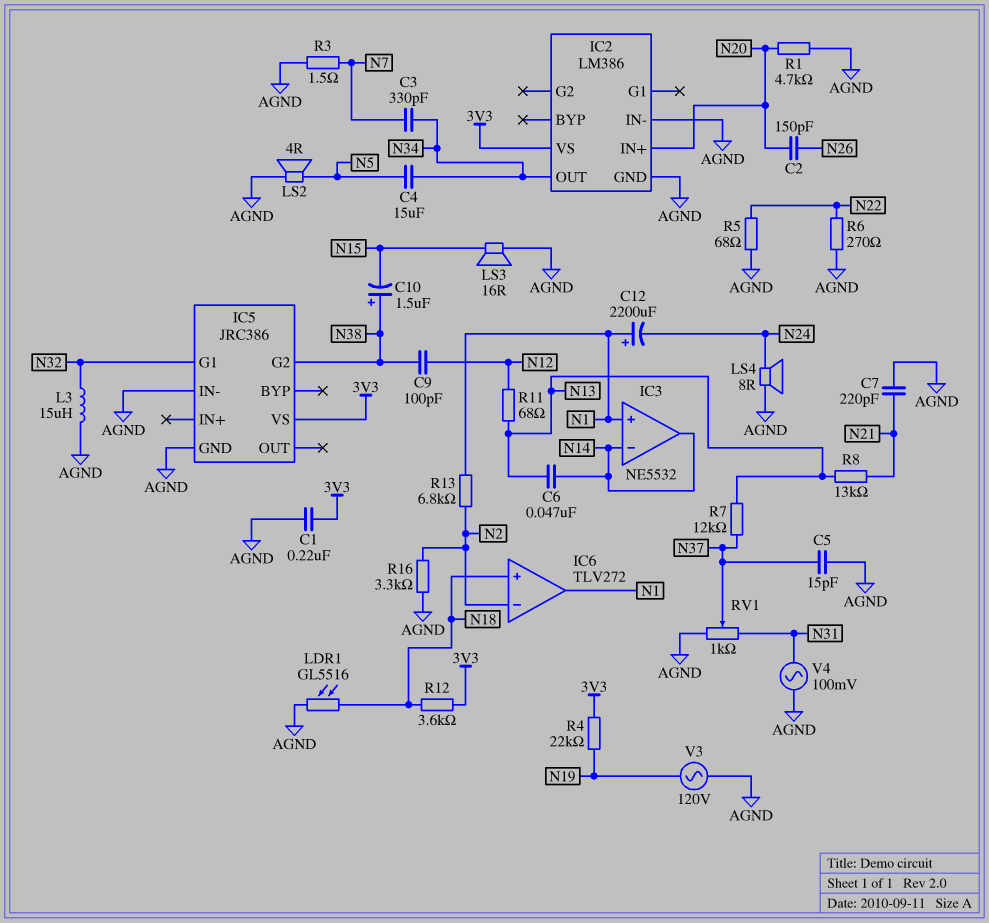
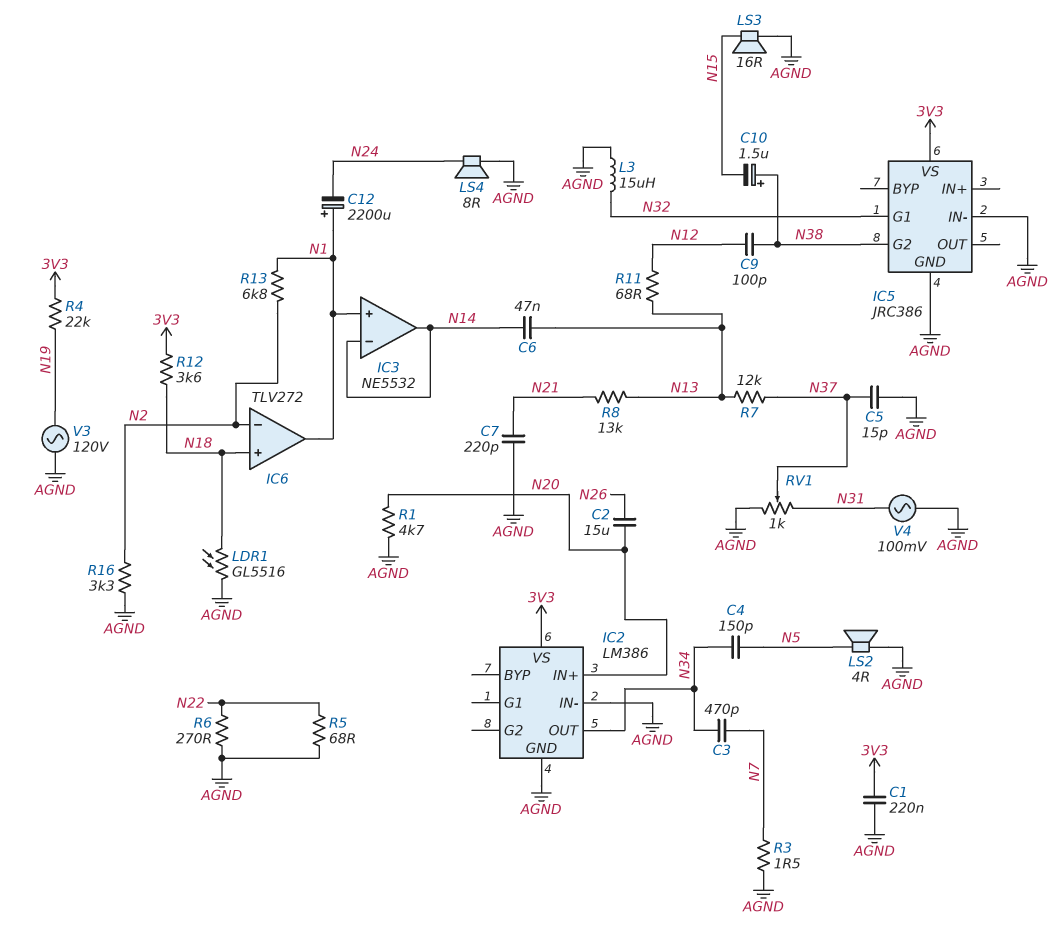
C2: 150pF (N20, N26) -> 15uF (N20, N26)
C3: 330pF (N7, N34) -> 470pF (N7, N34)
C4: 15uF (N5, N34) -> 150pF (N5, N34)

